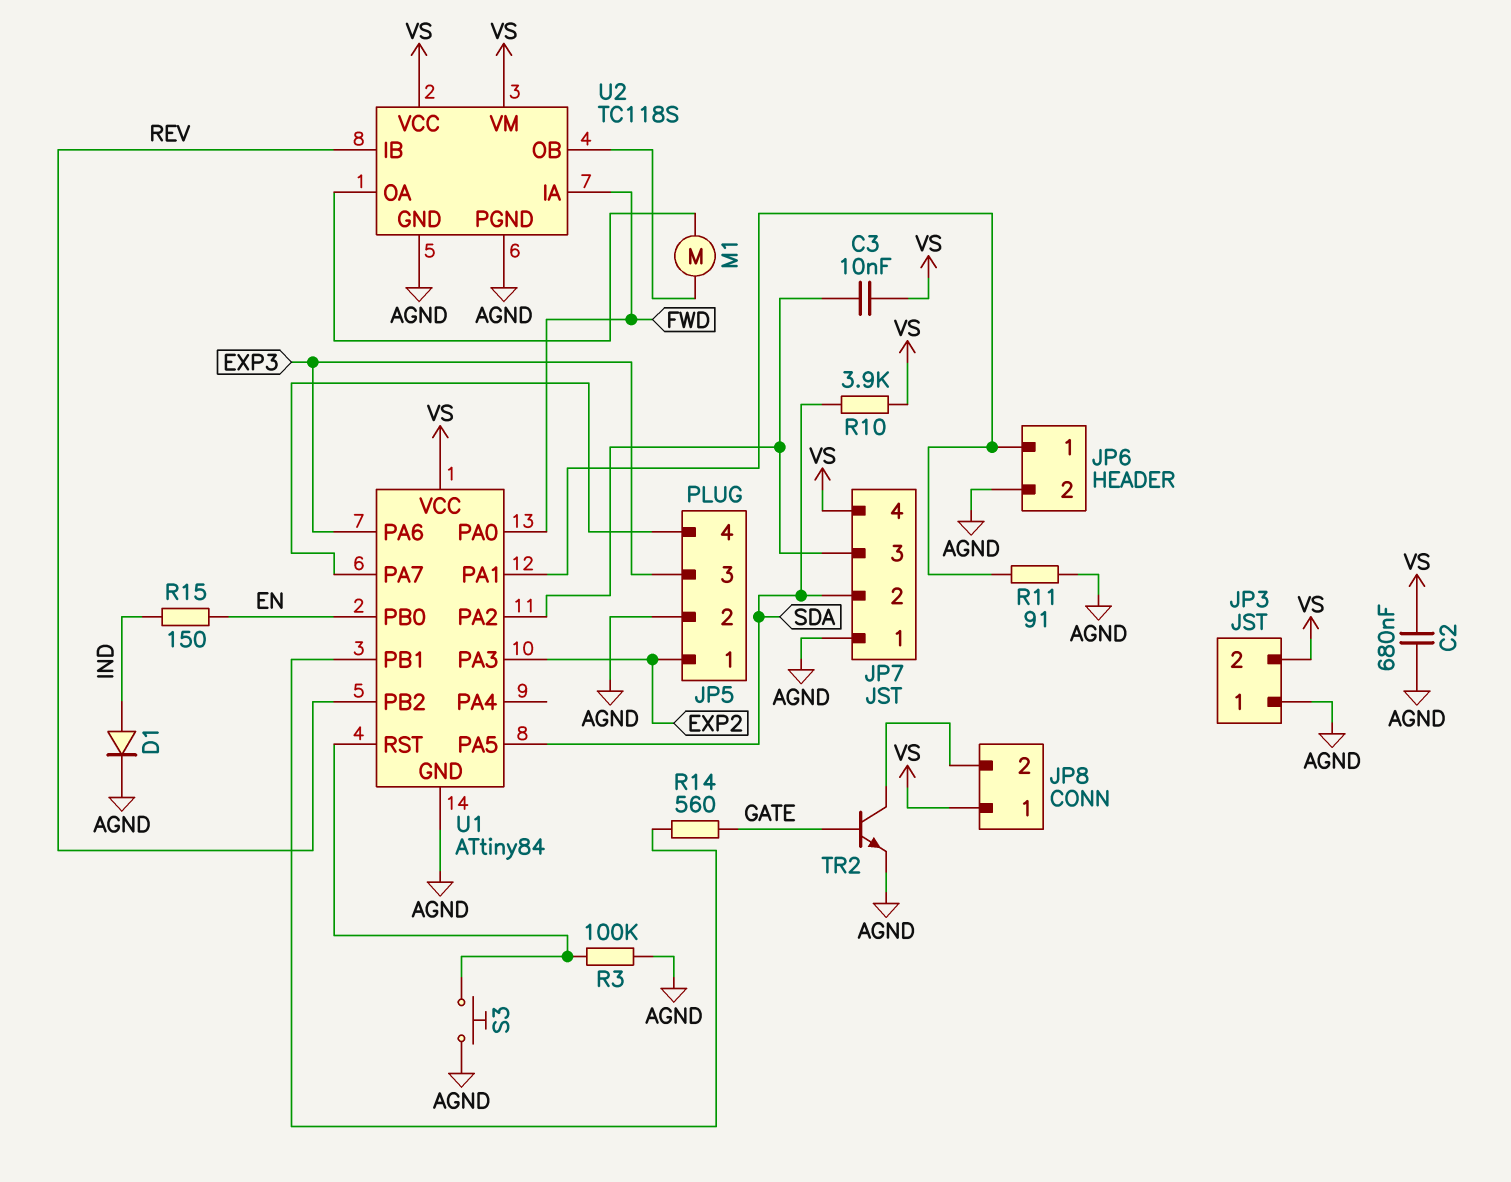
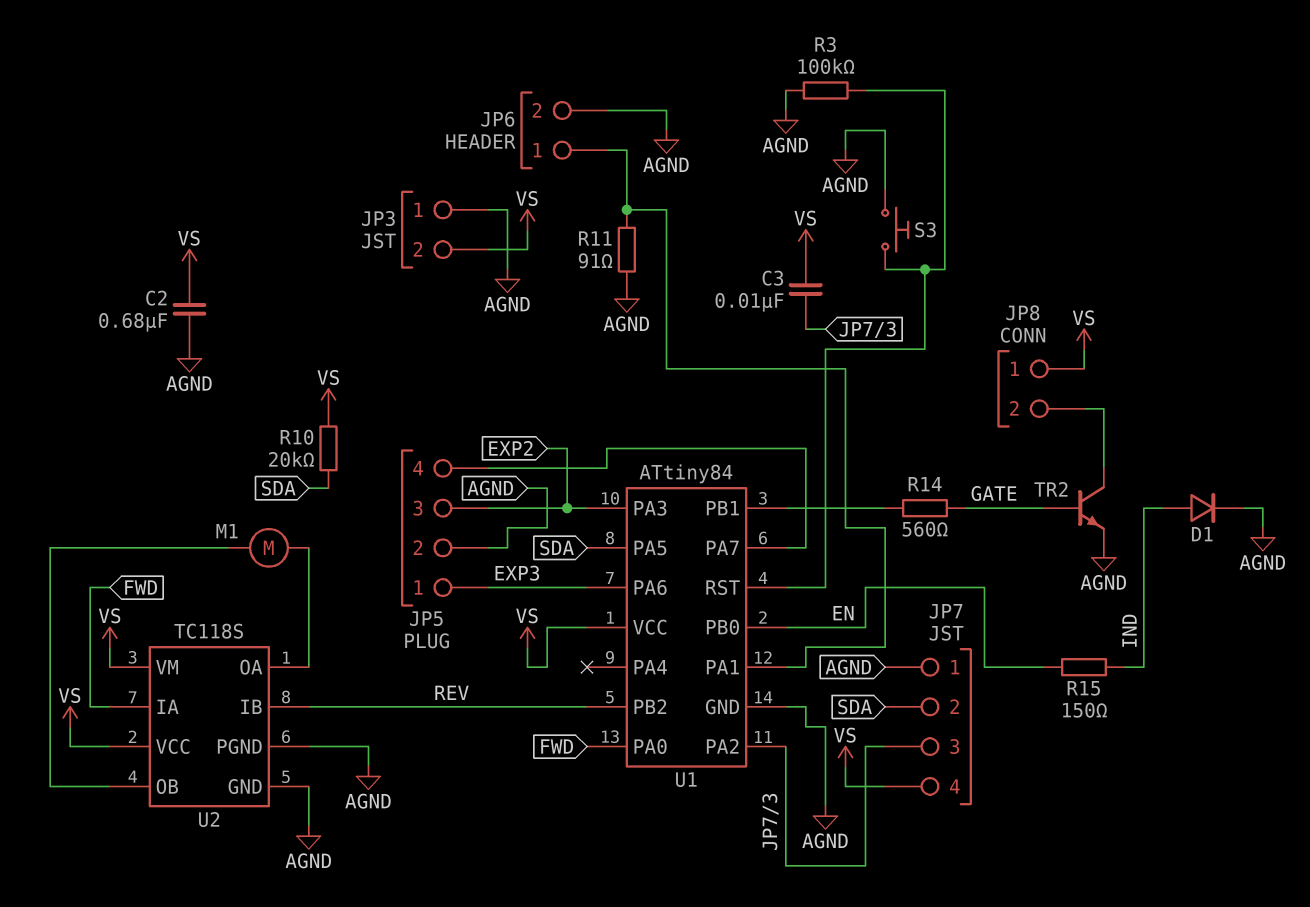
JP5 pin 1: EXP2 -> EXP3
JP5 pin 3: EXP3 -> EXP2
R10: 3.9k (SDA, VS) -> 20k (SDA, VS)

